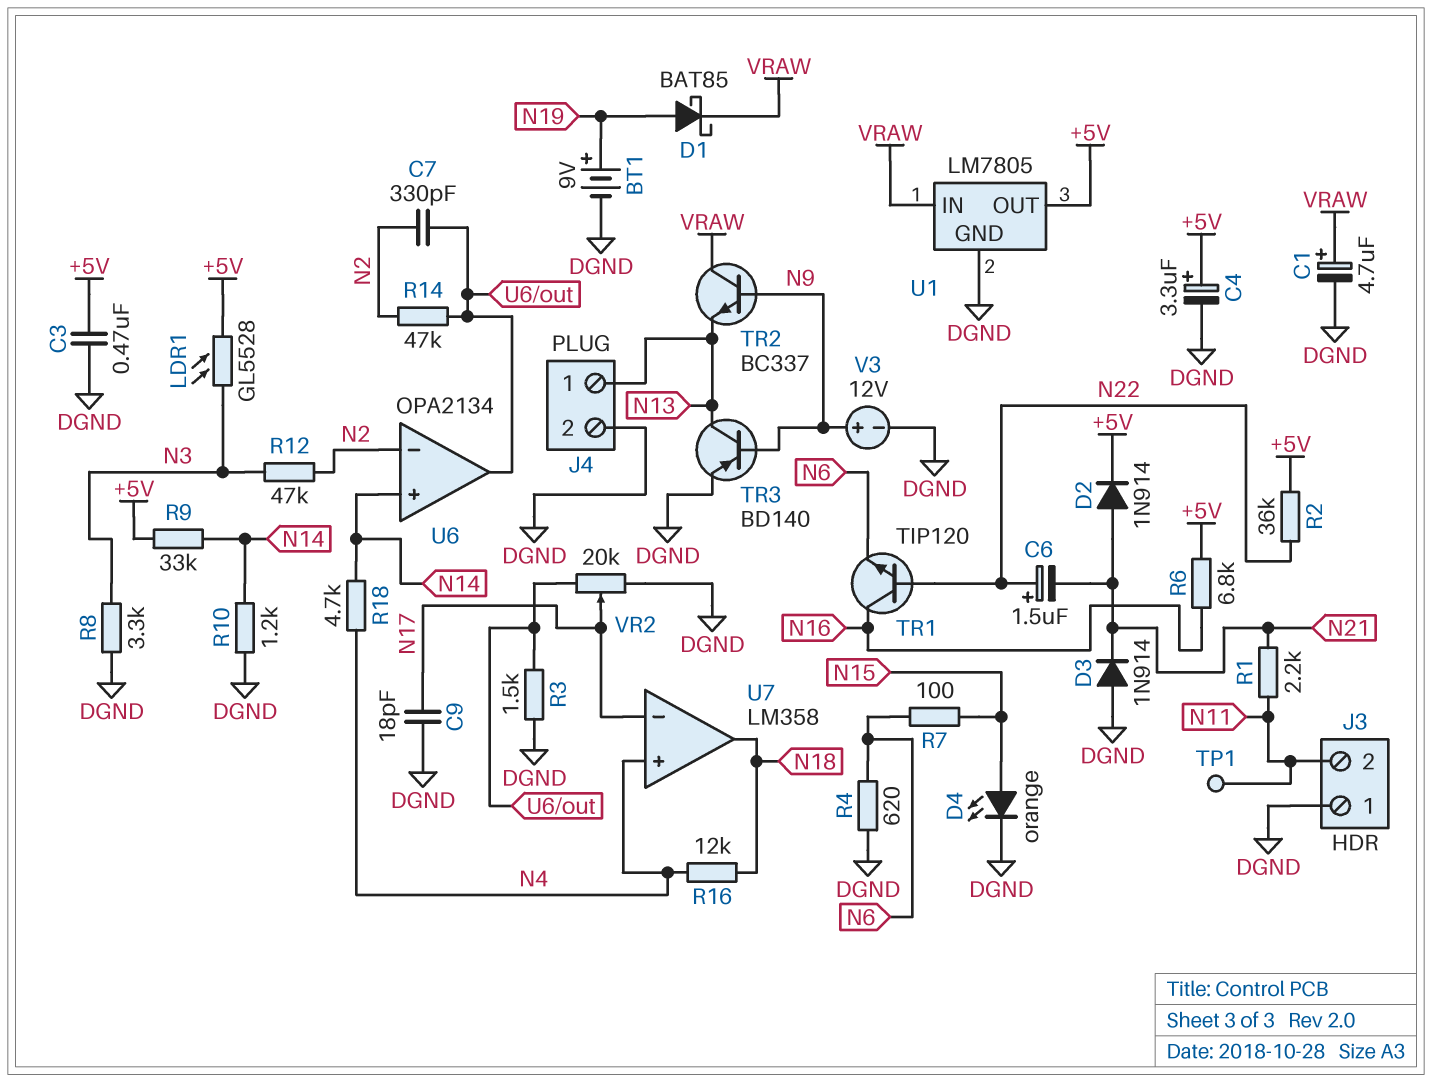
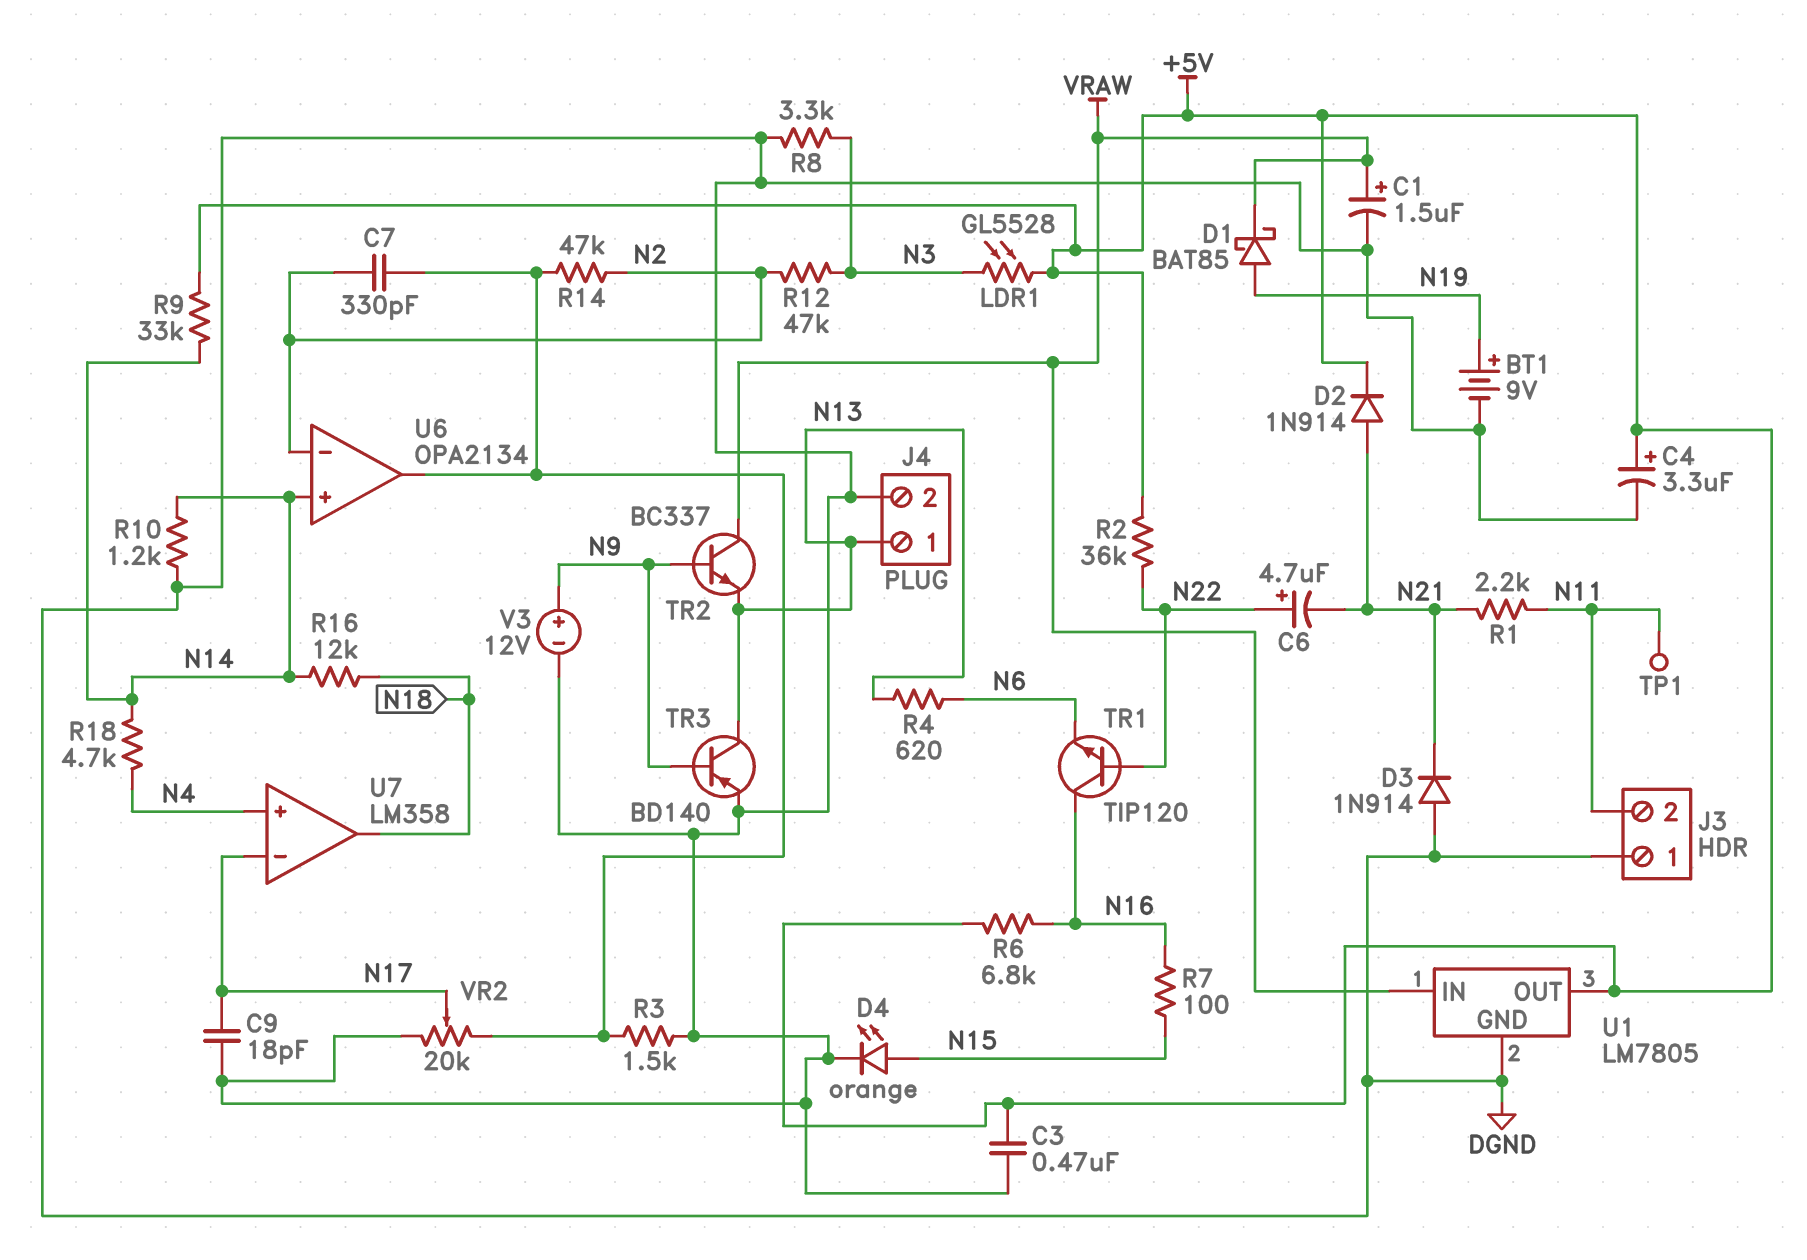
C1: 4.7uF (plus VRAW, minus DGND) -> 1.5uF (plus VRAW, minus DGND)
C6: 1.5uF (plus N22, minus N21) -> 4.7uF (plus N22, minus N21)
R4: 620 (DGND, N6) -> 620 (N6, N13)
R7: 100 (N6, N15) -> 100 (N15, N16)
R16: 12k (N4, N18) -> 12k (N14, N18)

